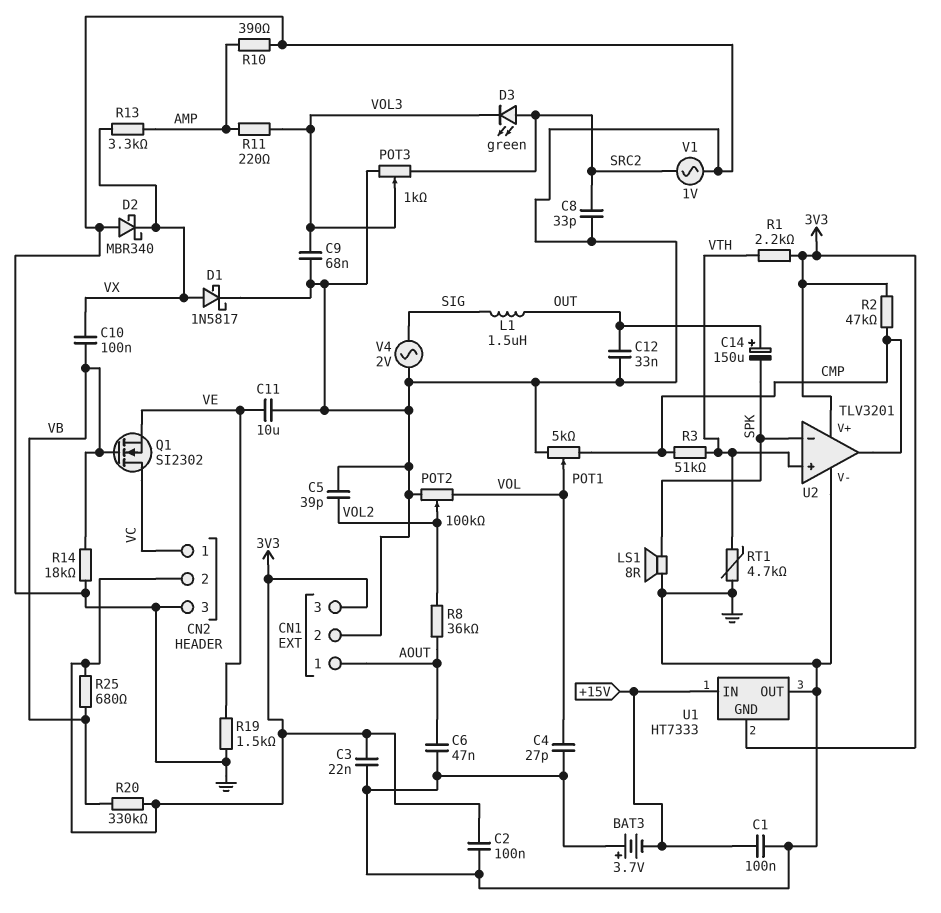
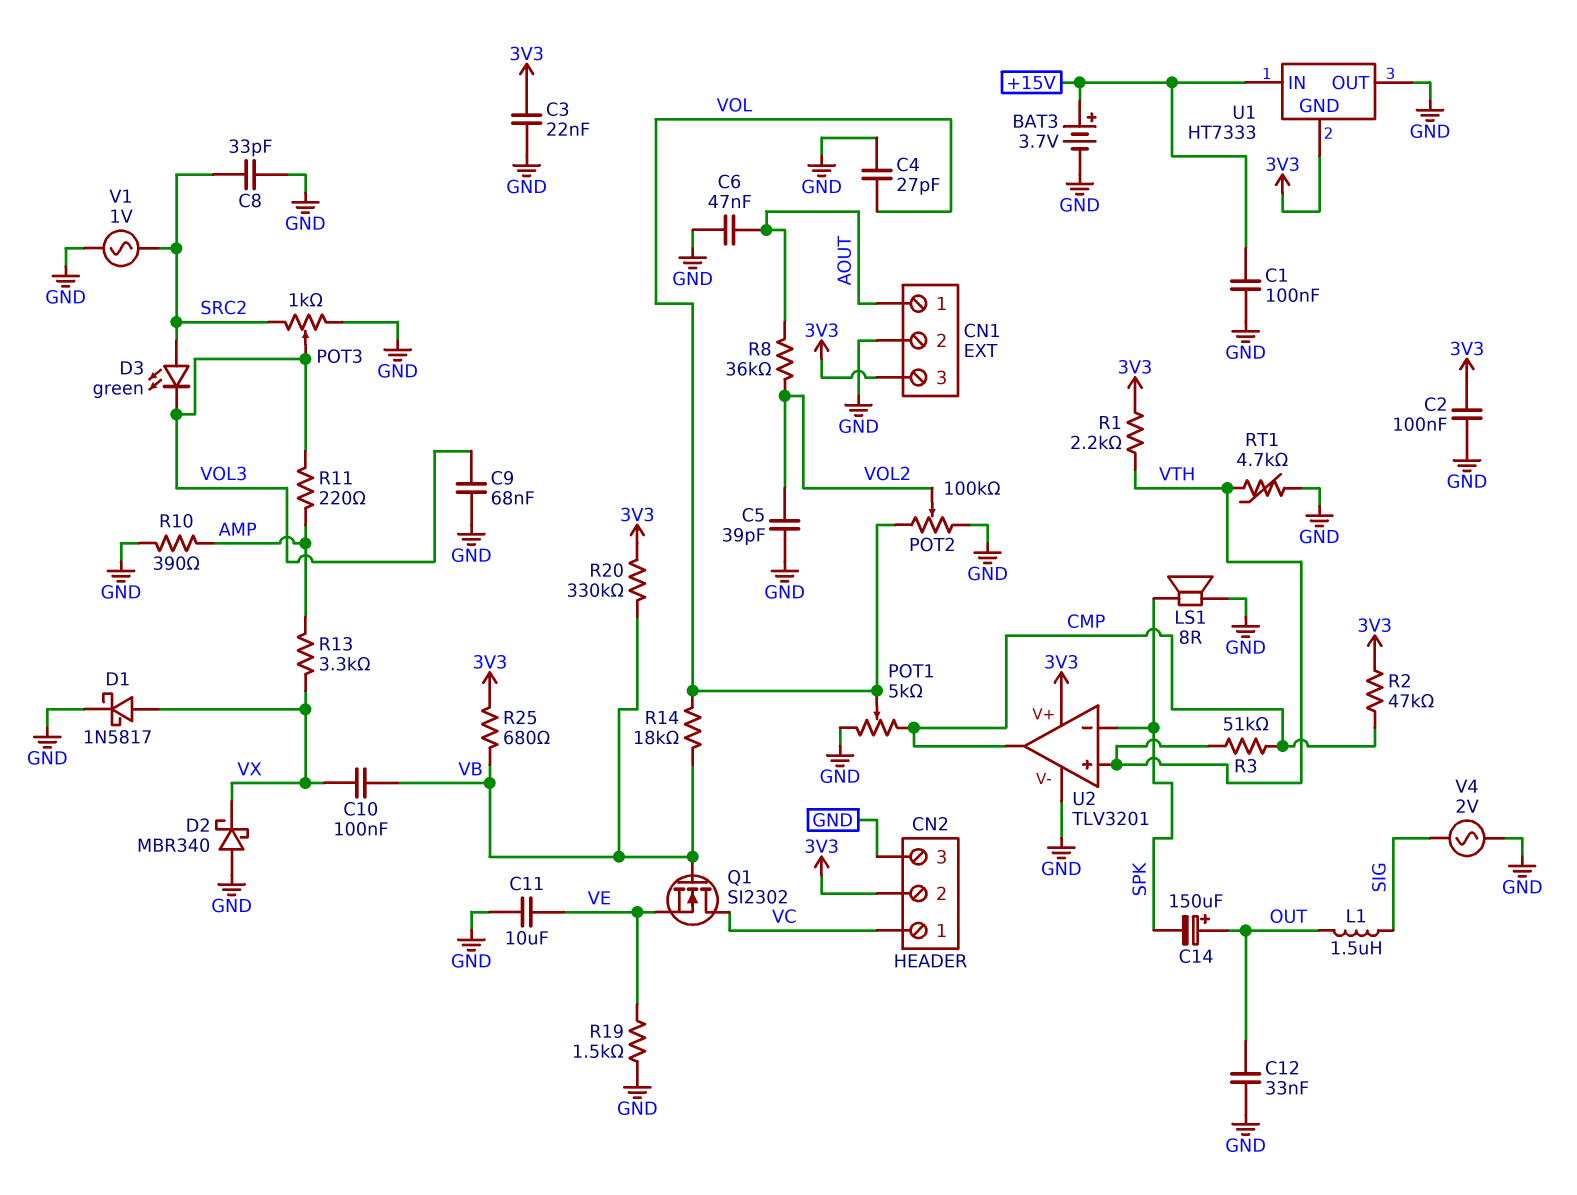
BAT3: 3.7V (plus GND, minus +15V) -> 3.7V (plus +15V, minus GND)
R14: 18k (GND, VB) -> 18k (VB, VOL)

